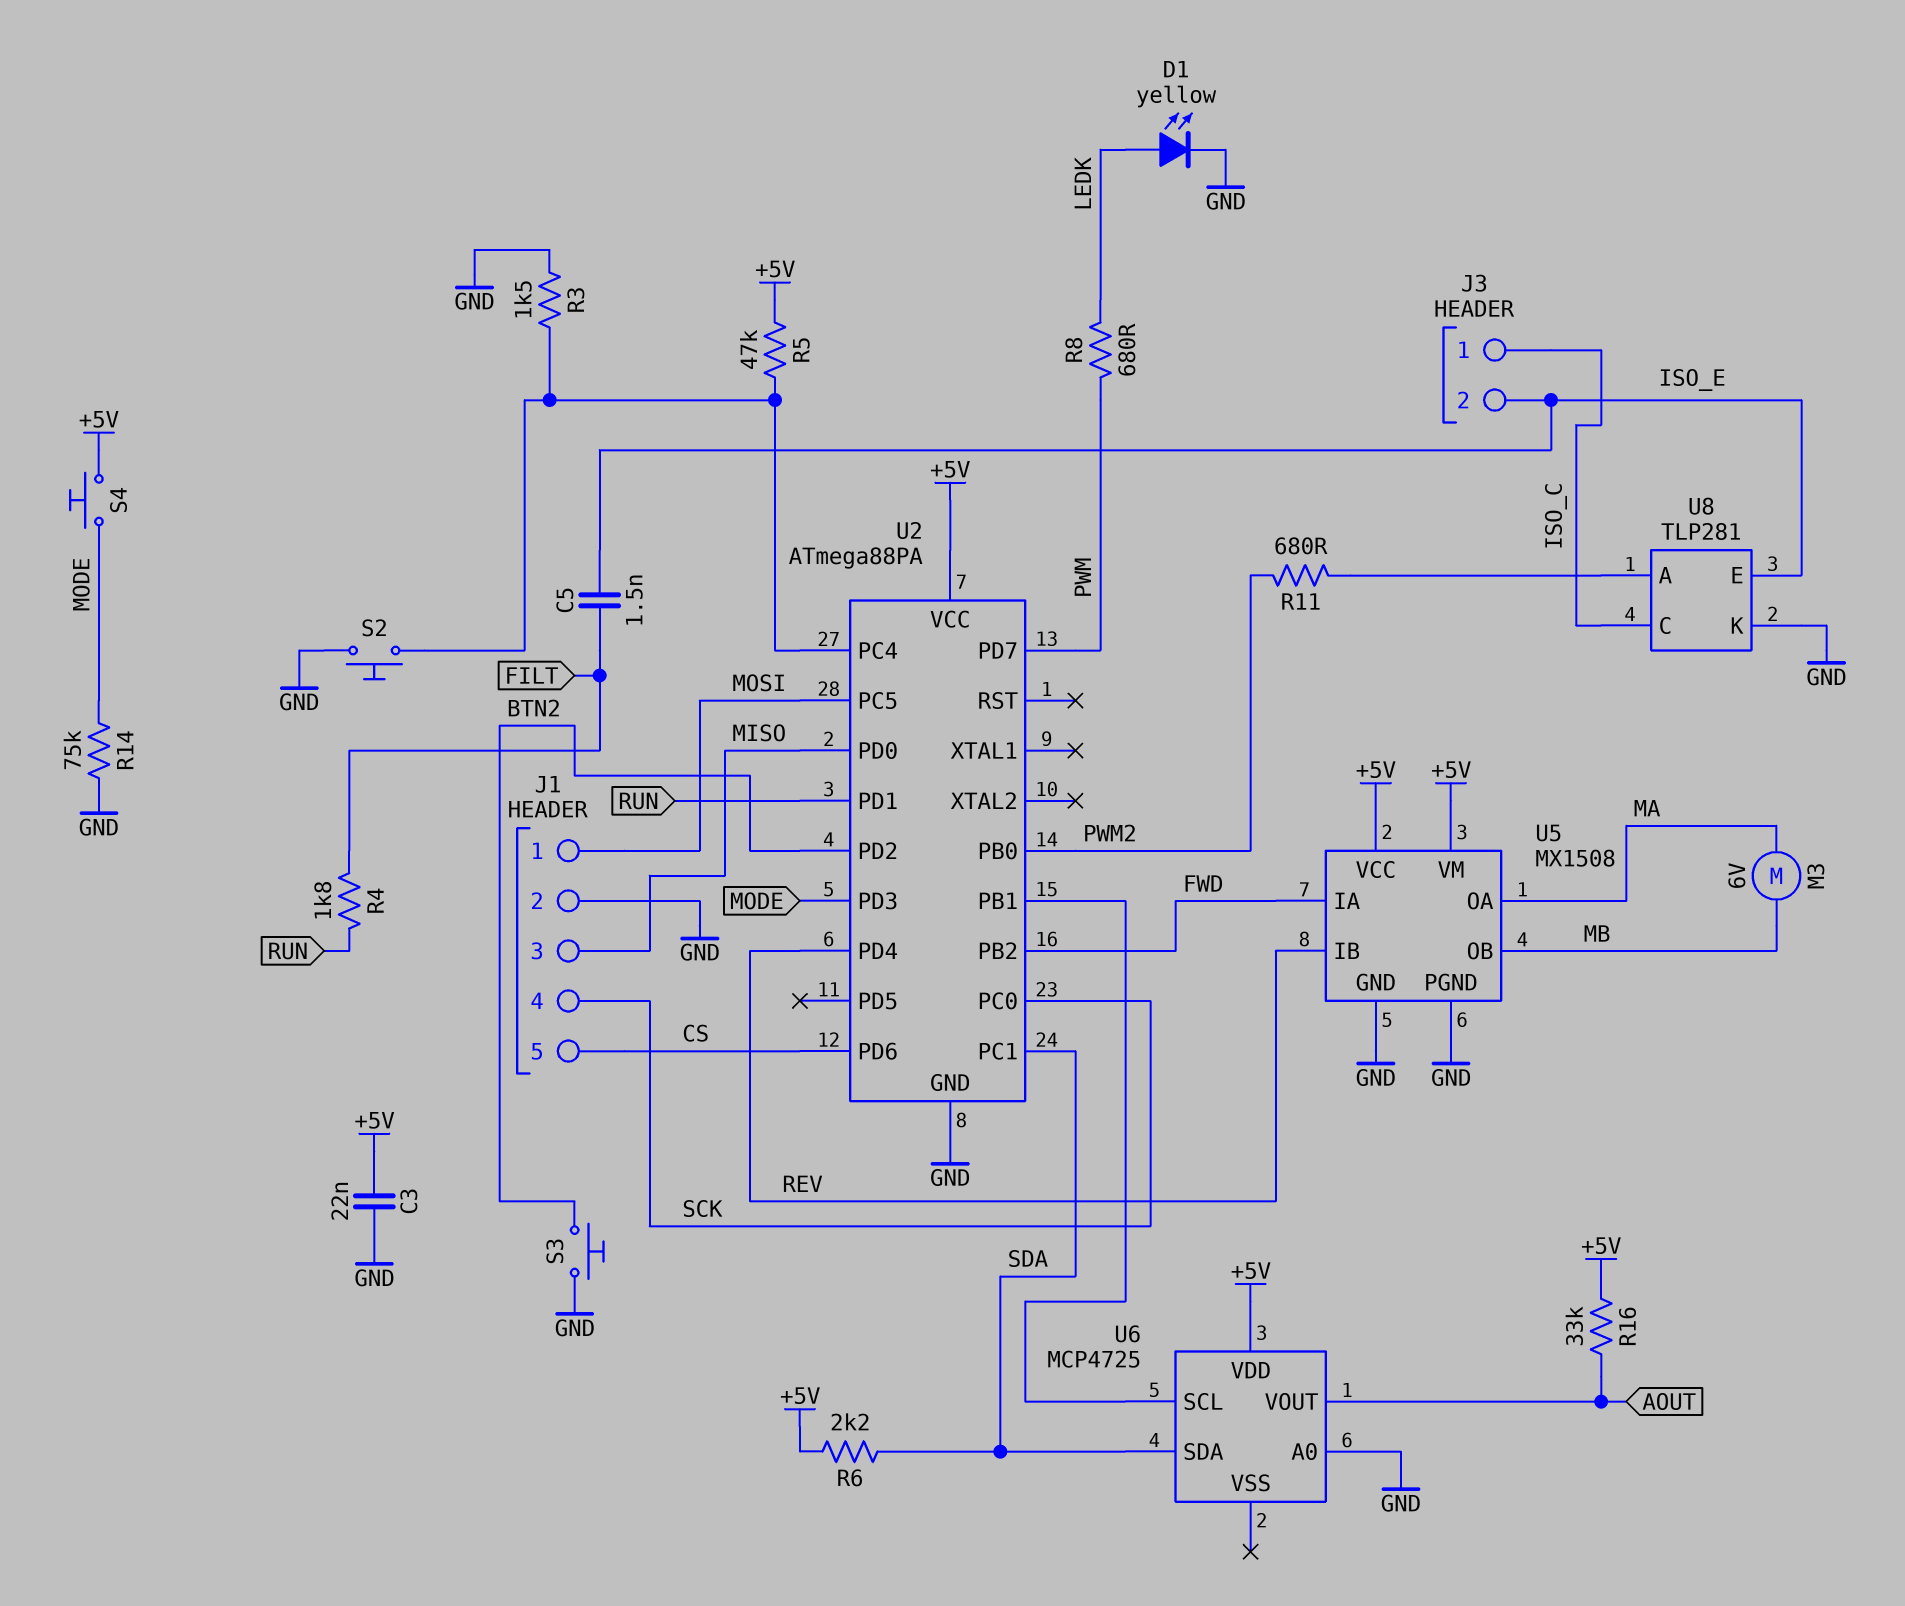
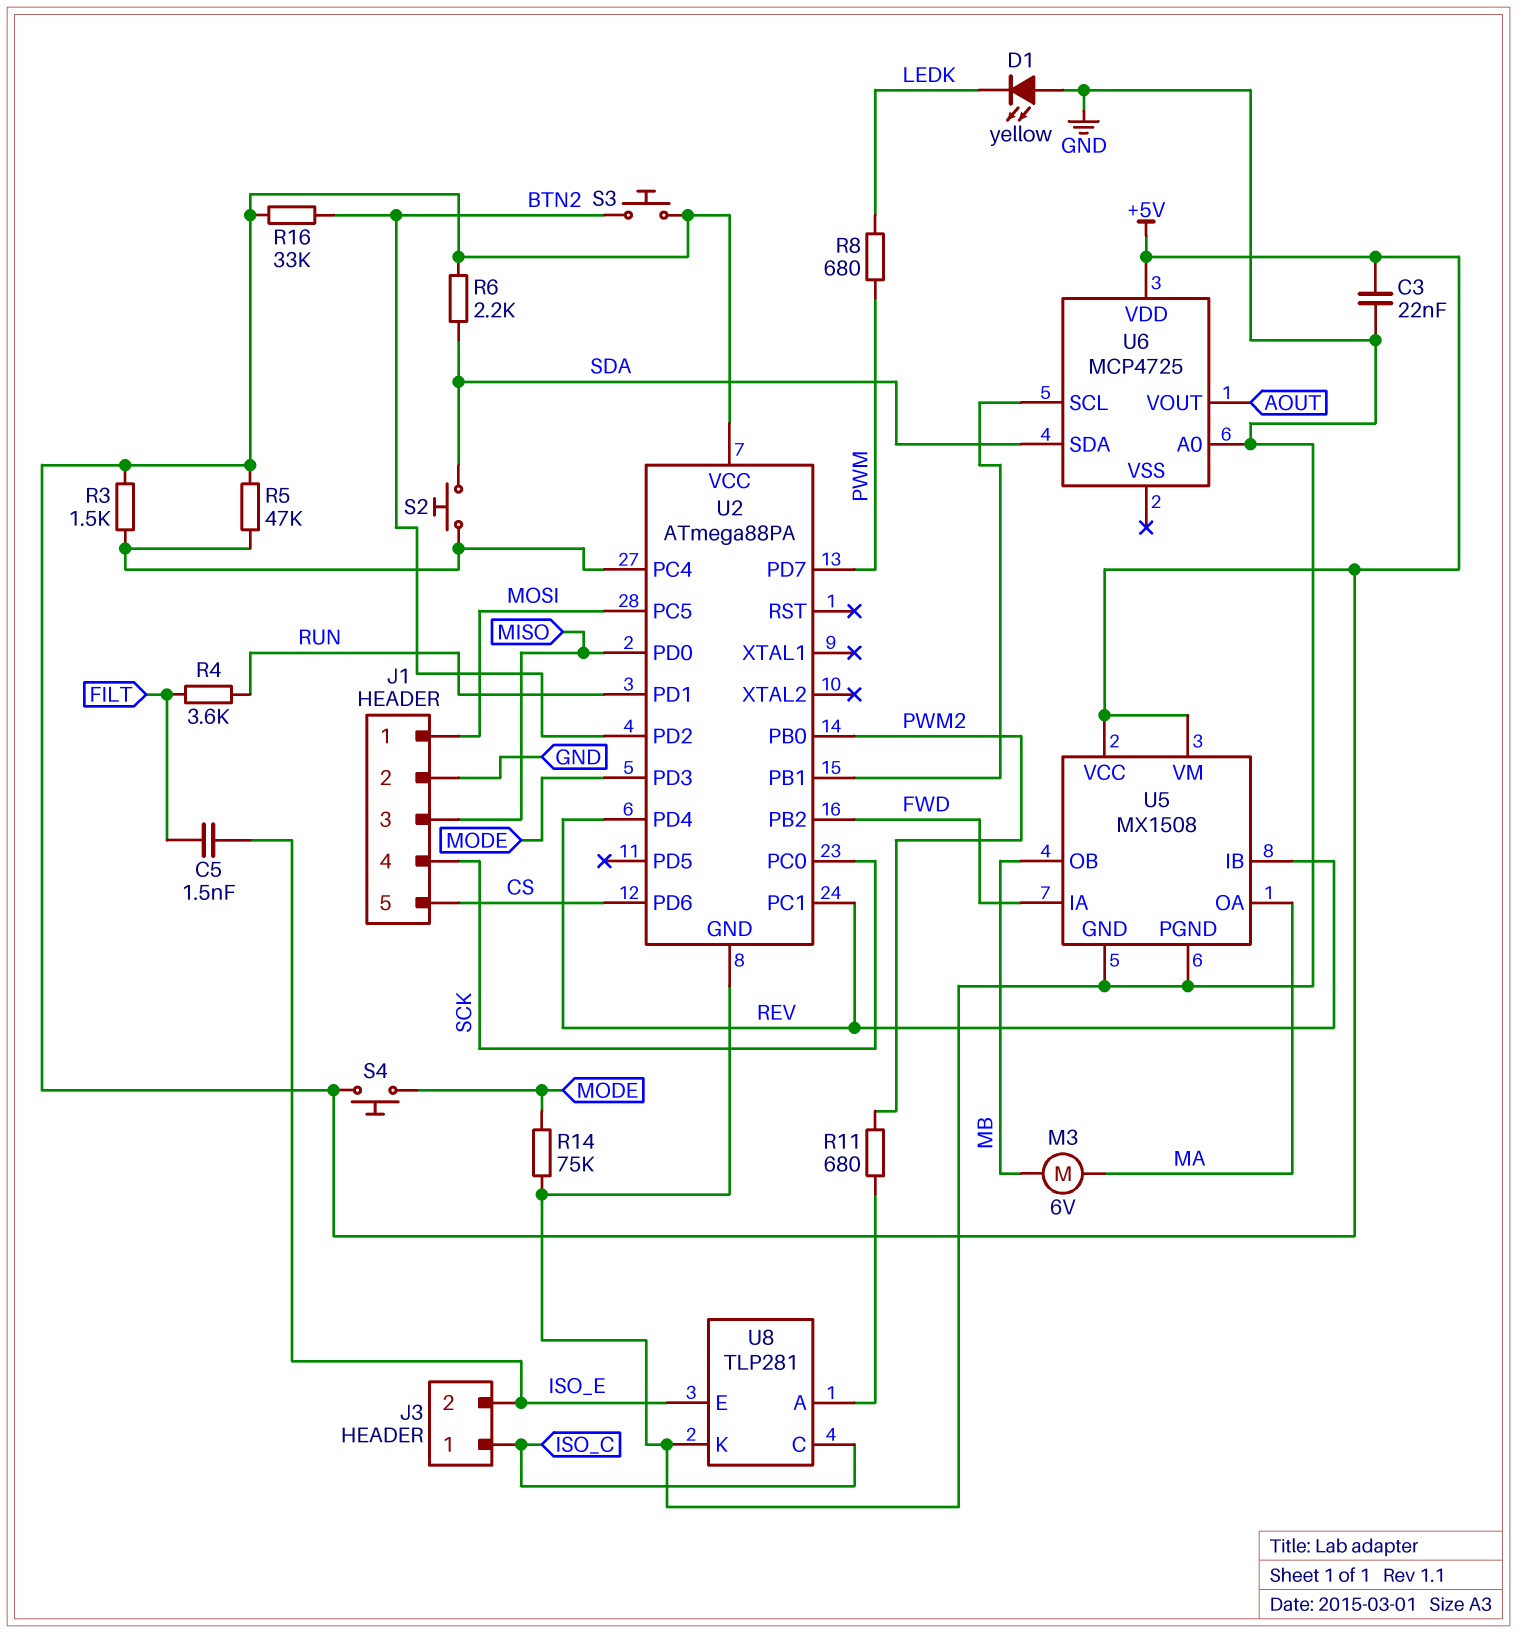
D1: LED yellow (A LEDK, K GND) -> LED yellow (A GND, K LEDK)
R3: 1.5k (GND, U2/PC4) -> 1.5k (+5V, U2/PC4)
R4: 1.8k (FILT, RUN) -> 3.6k (FILT, RUN)
R16: 33k (+5V, AOUT) -> 33k (+5V, BTN2)
S2: button (GND, U2/PC4) -> button (SDA, U2/PC4)
S3: button (BTN2, GND) -> button (+5V, BTN2)
U2 pin PC1: SDA -> REV

